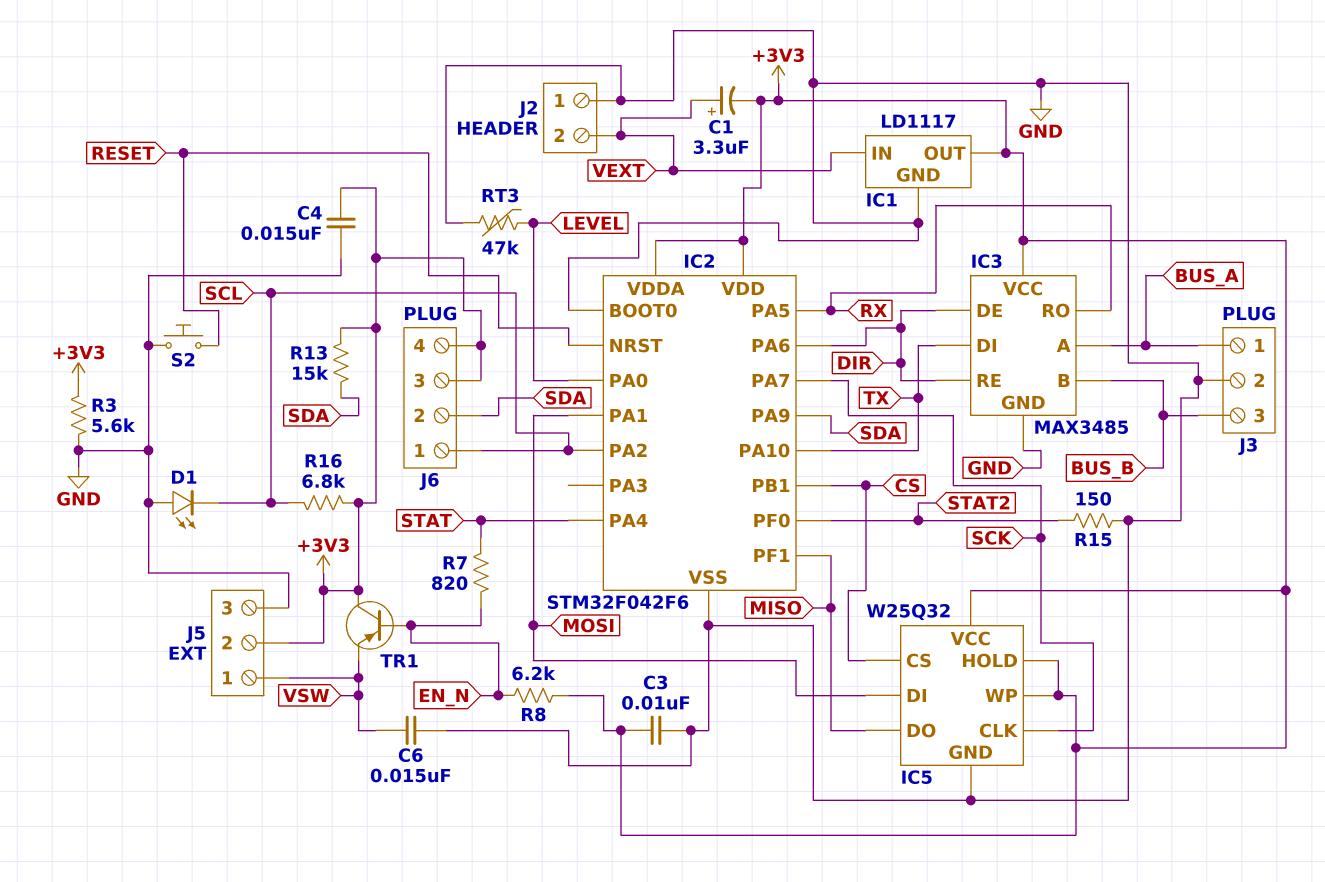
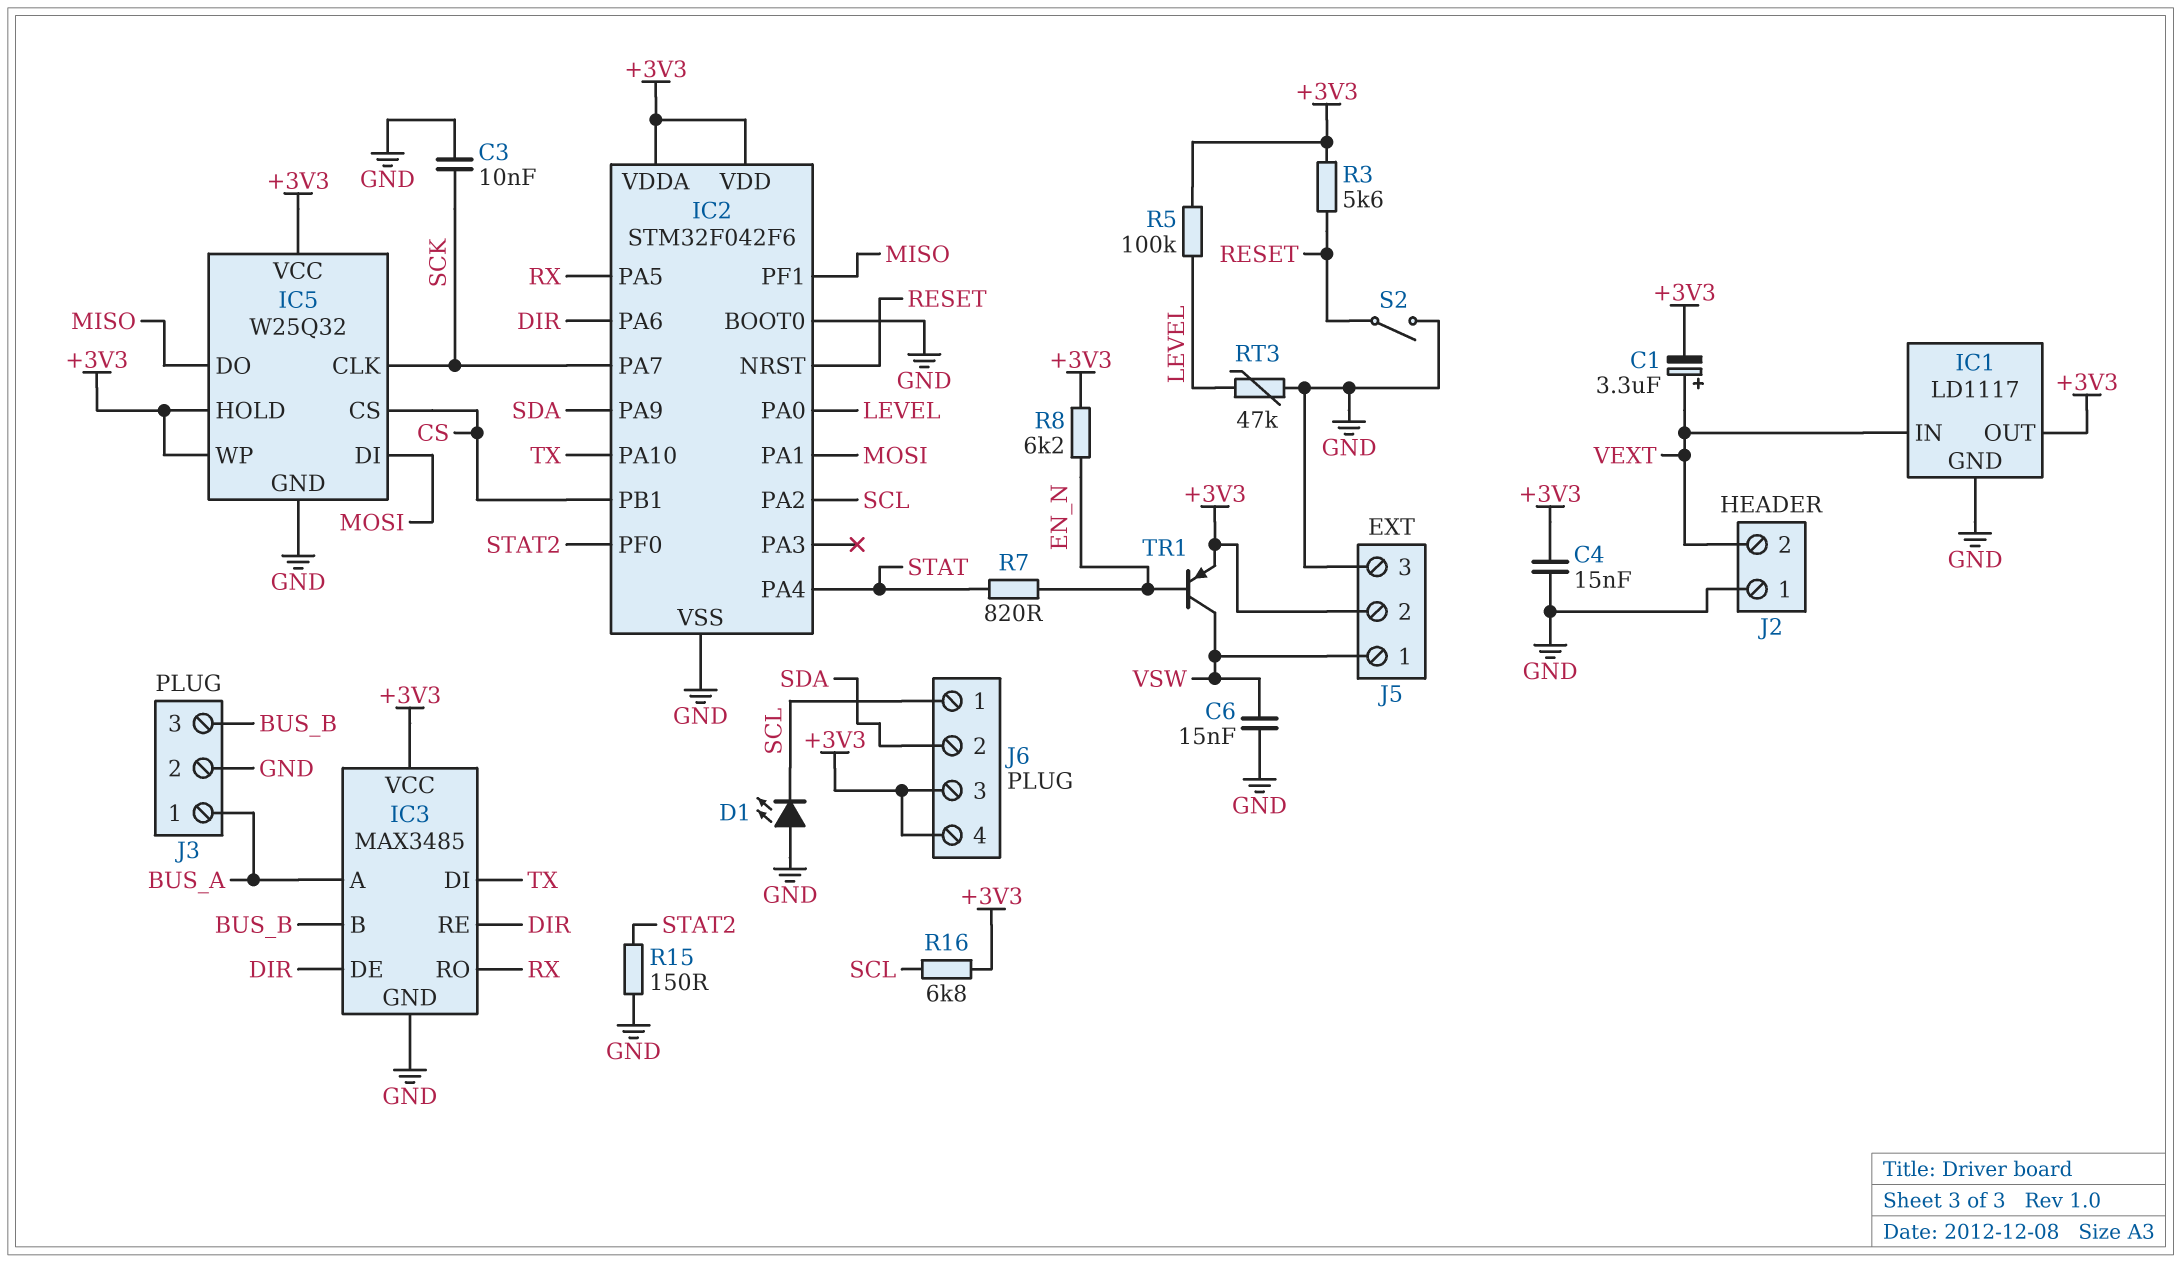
C3: 10nF (+3V3, GND) -> 10nF (GND, SCK)
R3: 5.6k (+3V3, GND) -> 5.6k (+3V3, RESET)
R5: none -> 100k (+3V3, LEVEL)
R13: 15k (+3V3, SDA) -> none
S2: button (GND, RESET) -> switch (GND, RESET)
TR1: PNP (B EN_N, C +3V3, E VSW) -> PNP (B EN_N, C VSW, E +3V3)

